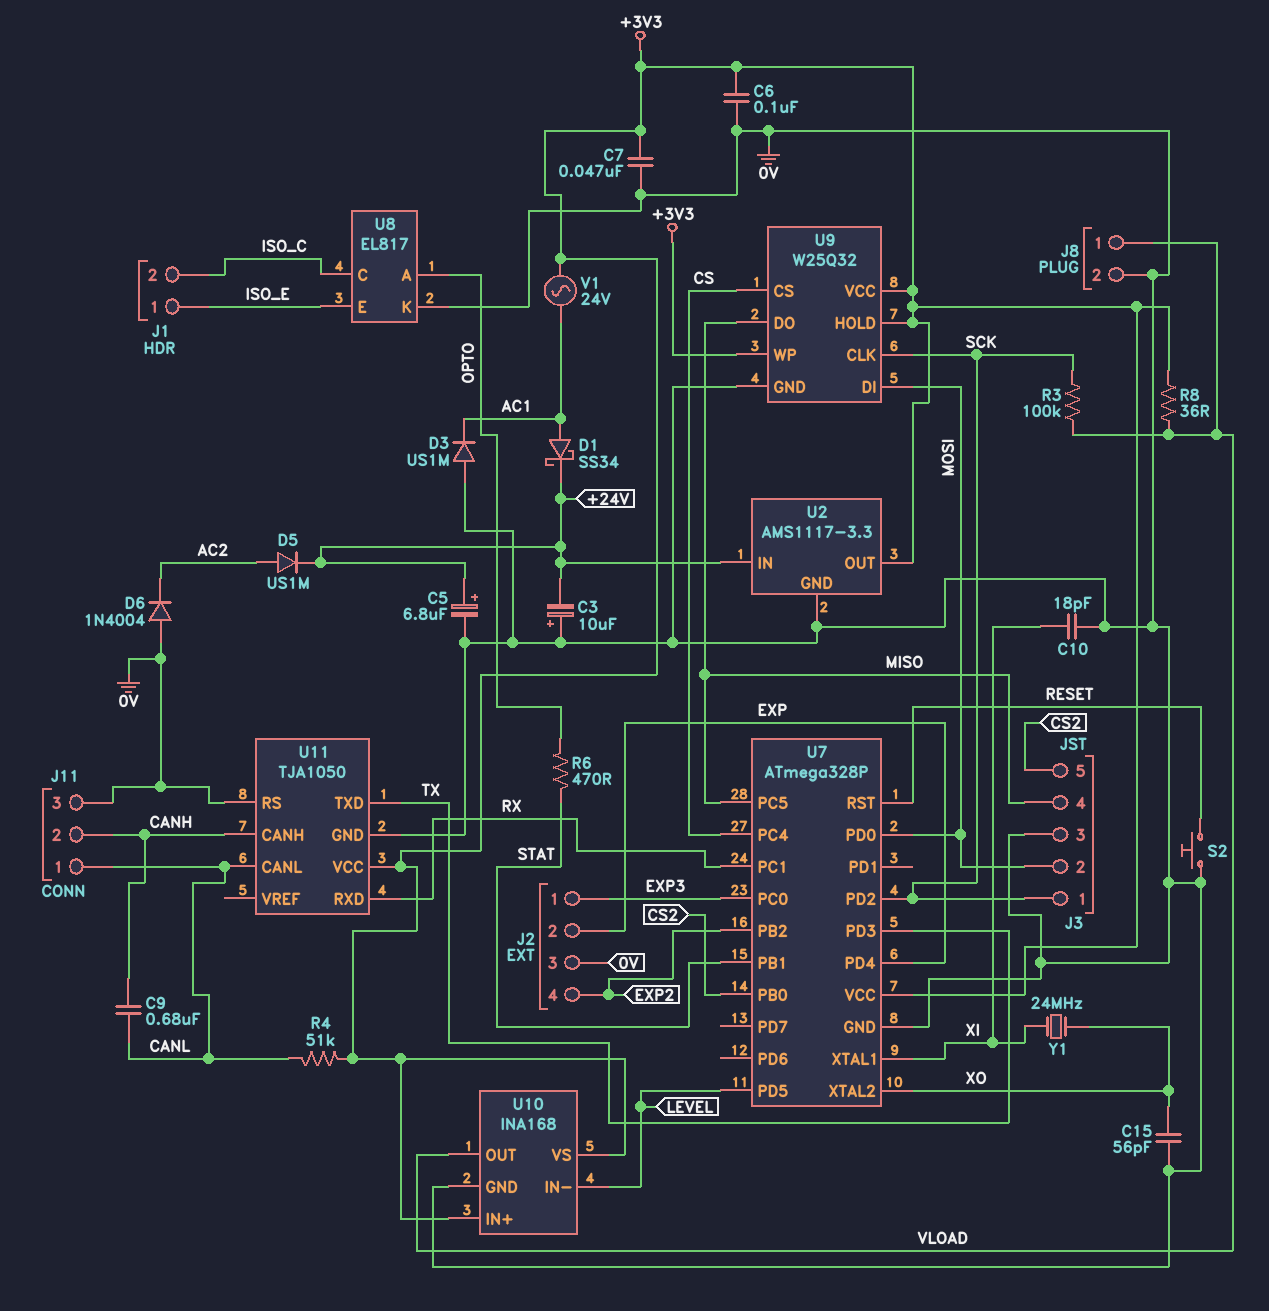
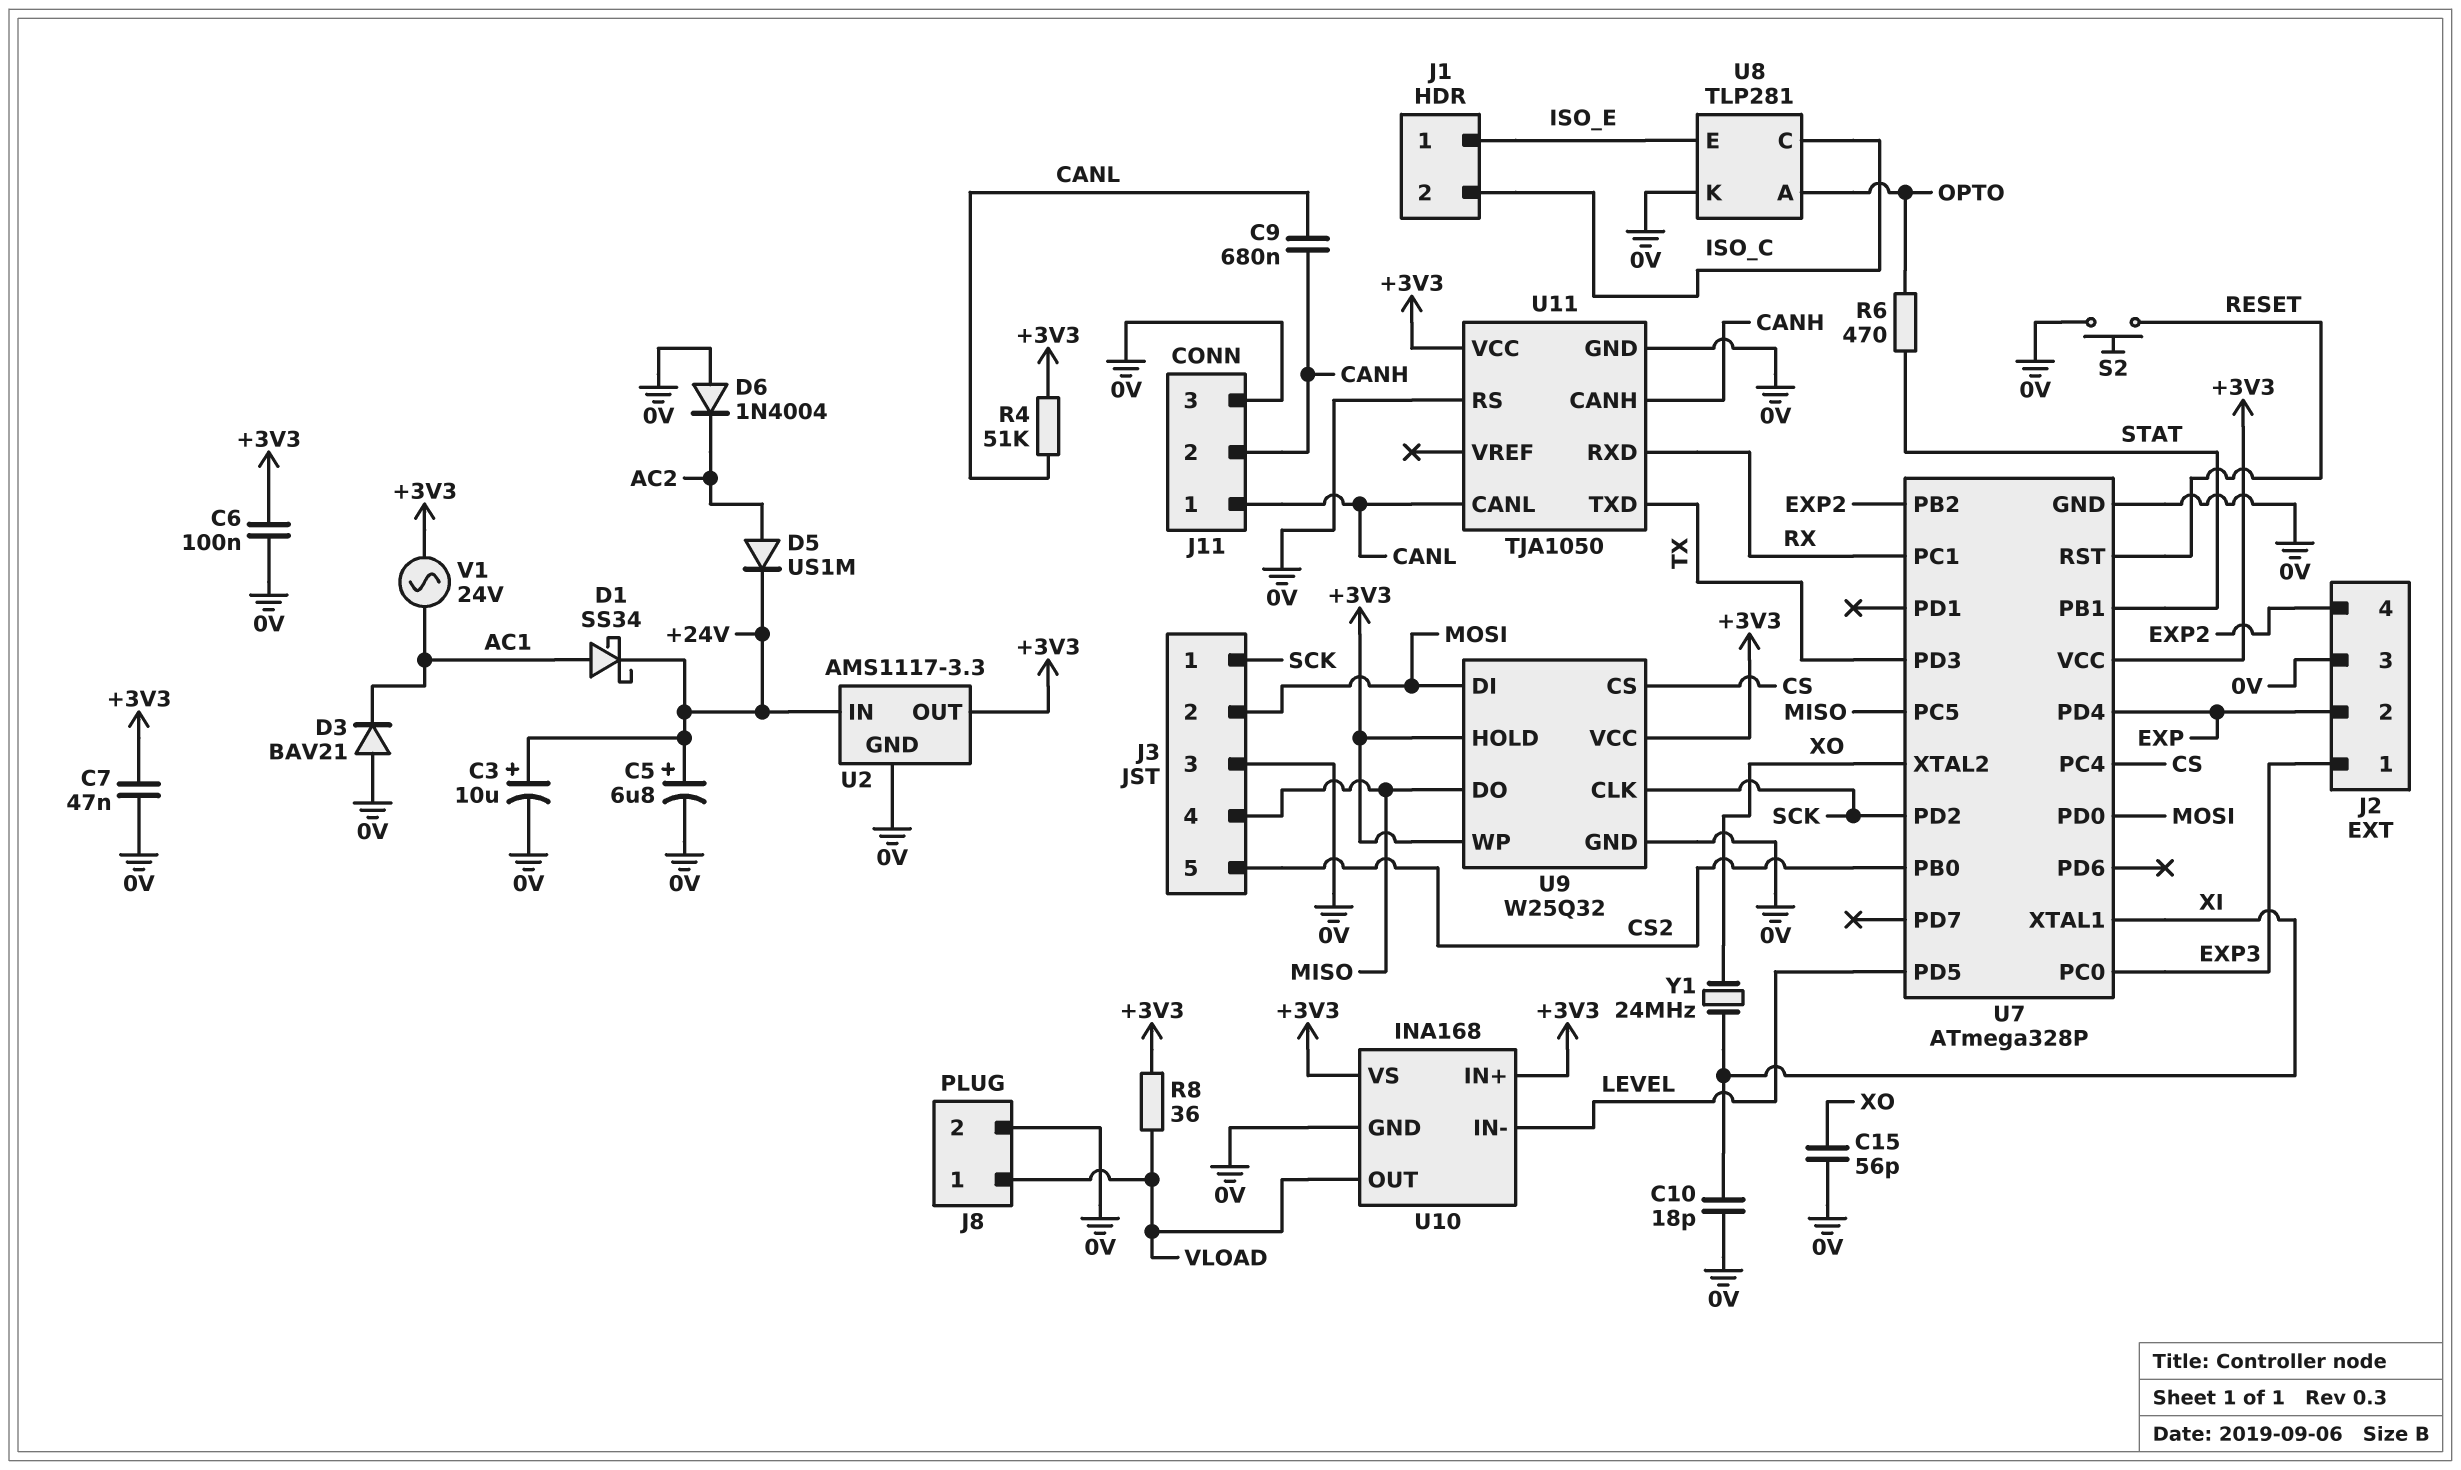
C3: 10uF (plus 0V, minus +24V) -> 10uF (plus +24V, minus 0V)
D3: diode US1M (A 0V, K AC1) -> diode BAV21 (A 0V, K AC1)
R3: 100k (SCK, VLOAD) -> none
U8: EL817 -> TLP281

